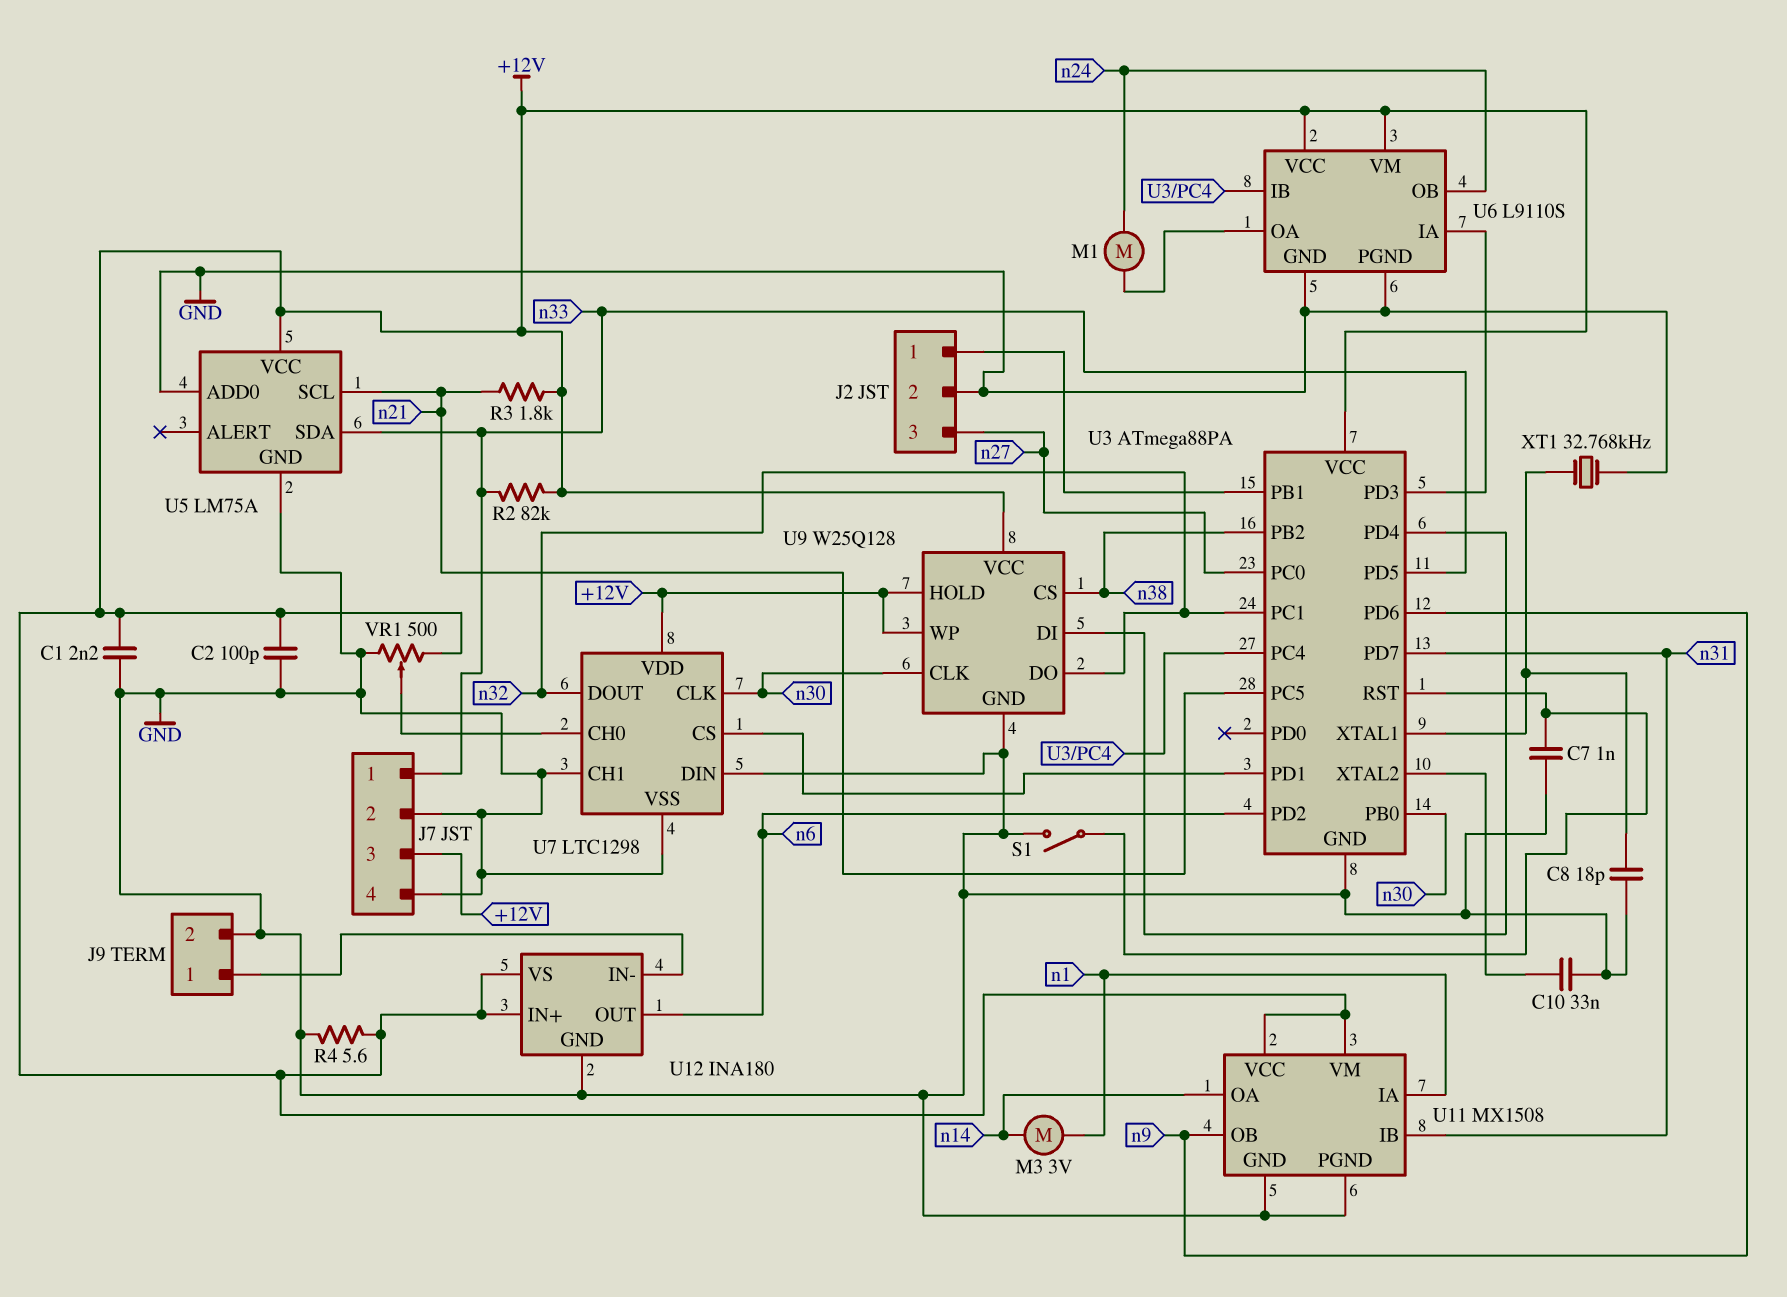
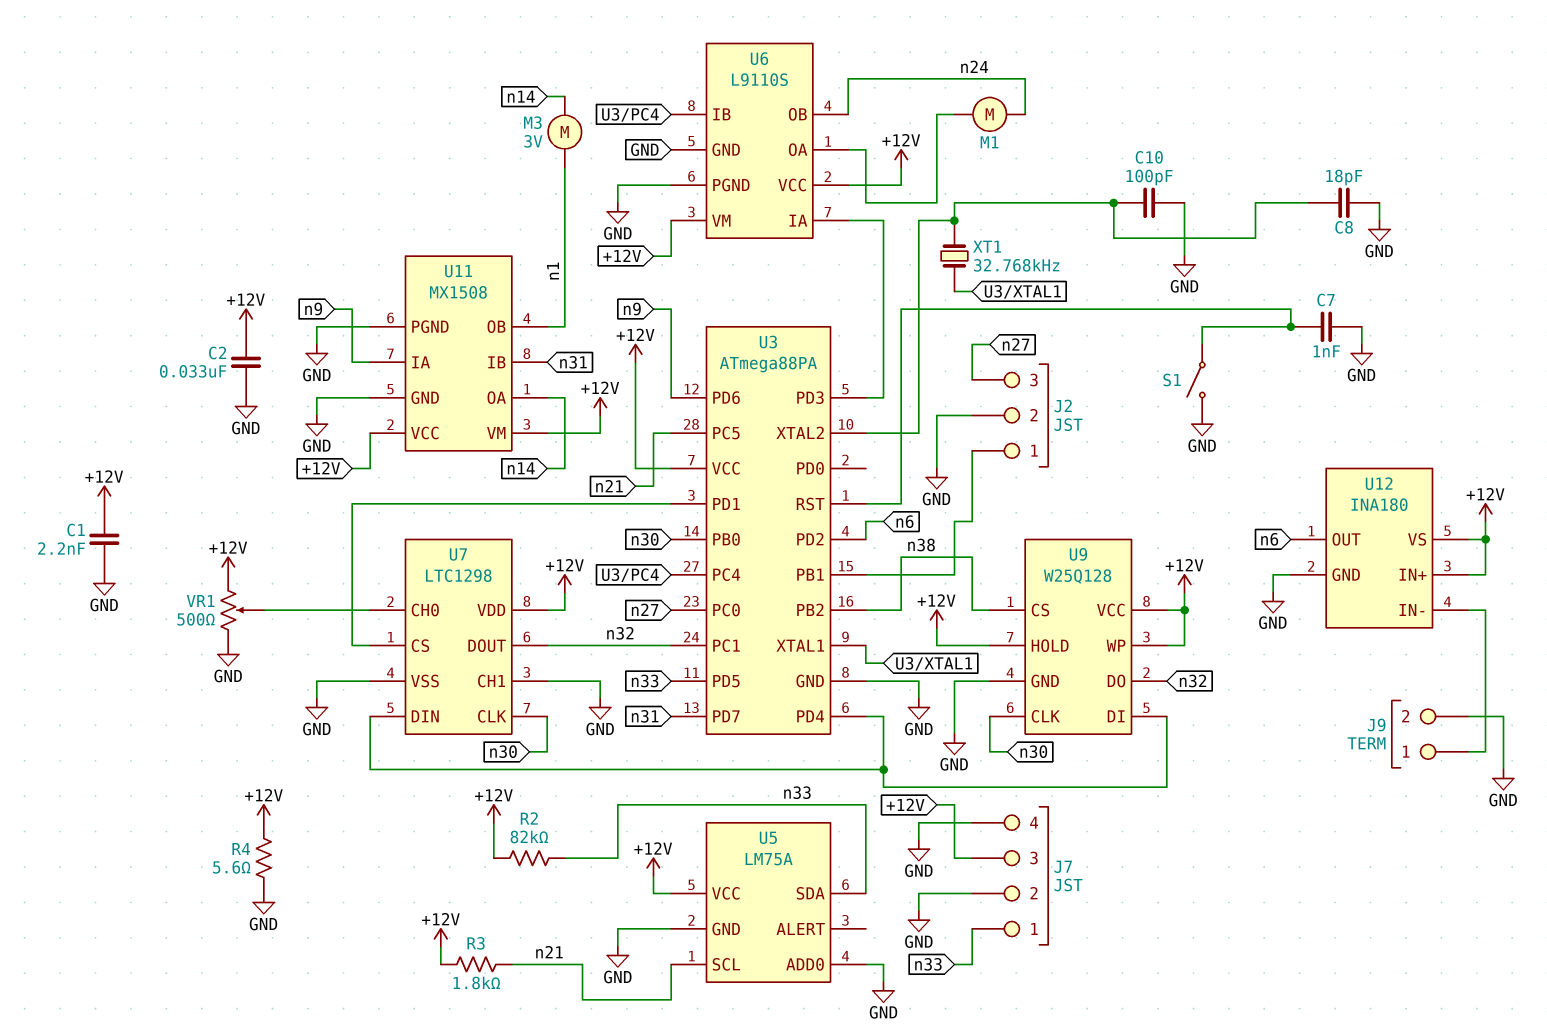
C2: 100pF (+12V, GND) -> 33nF (+12V, GND)
C8: 18pF (GND, U3/XTAL1) -> 18pF (GND, U3/XTAL2)
C10: 33nF (GND, U3/XTAL2) -> 100pF (GND, U3/XTAL2)
U7 pin DIN: GND -> U3/PD4
U11 pin IA: n1 -> n9
U11 pin OB: n9 -> n1
XT1: 32.768kHz (GND, U3/XTAL1) -> 32.768kHz (U3/XTAL1, U3/XTAL2)

